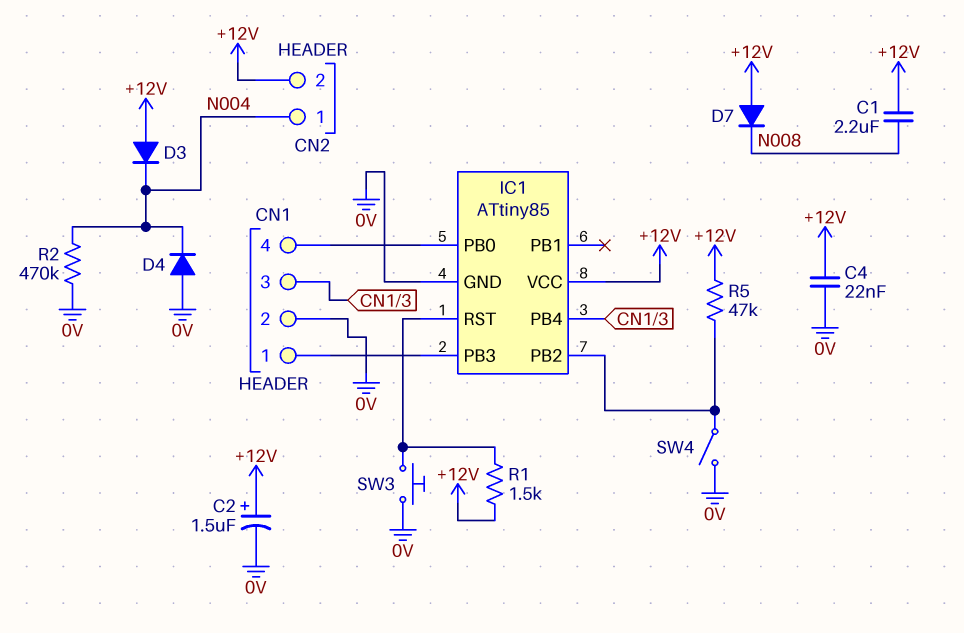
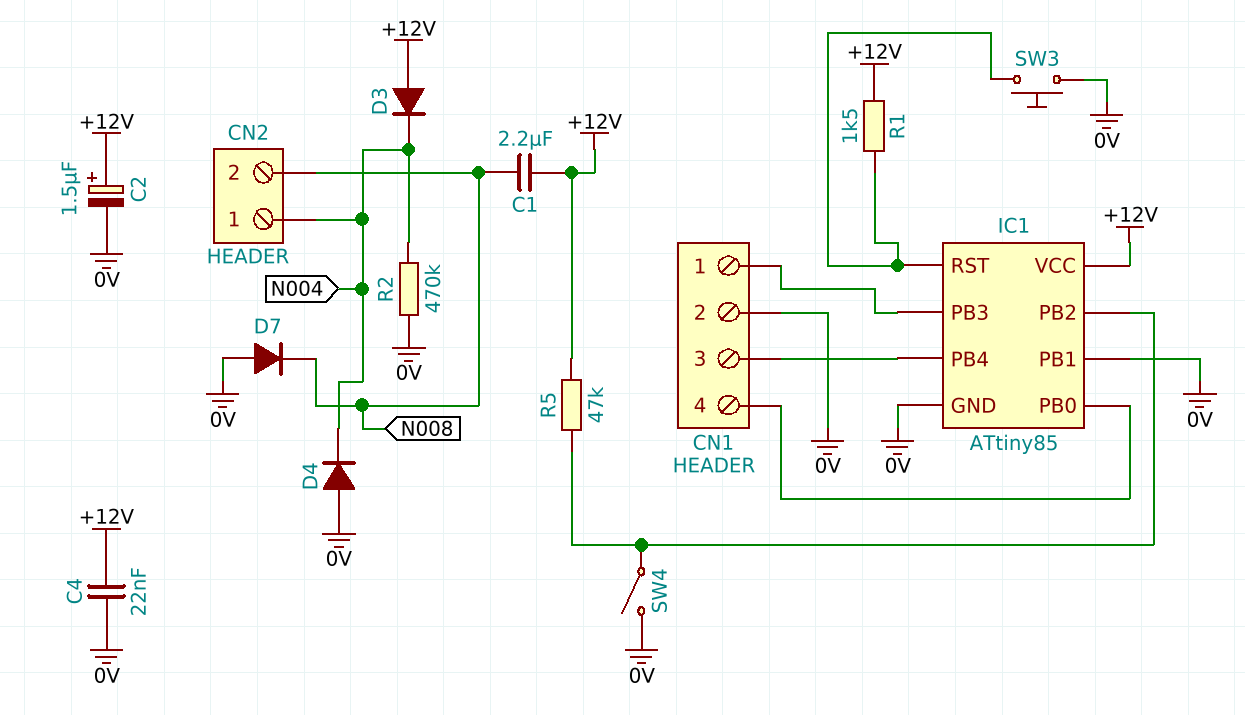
CN2 pin 2: +12V -> N008
D7: diode (A +12V, K N008) -> diode (A 0V, K N008)
IC1 pin PB1: none -> 0V

